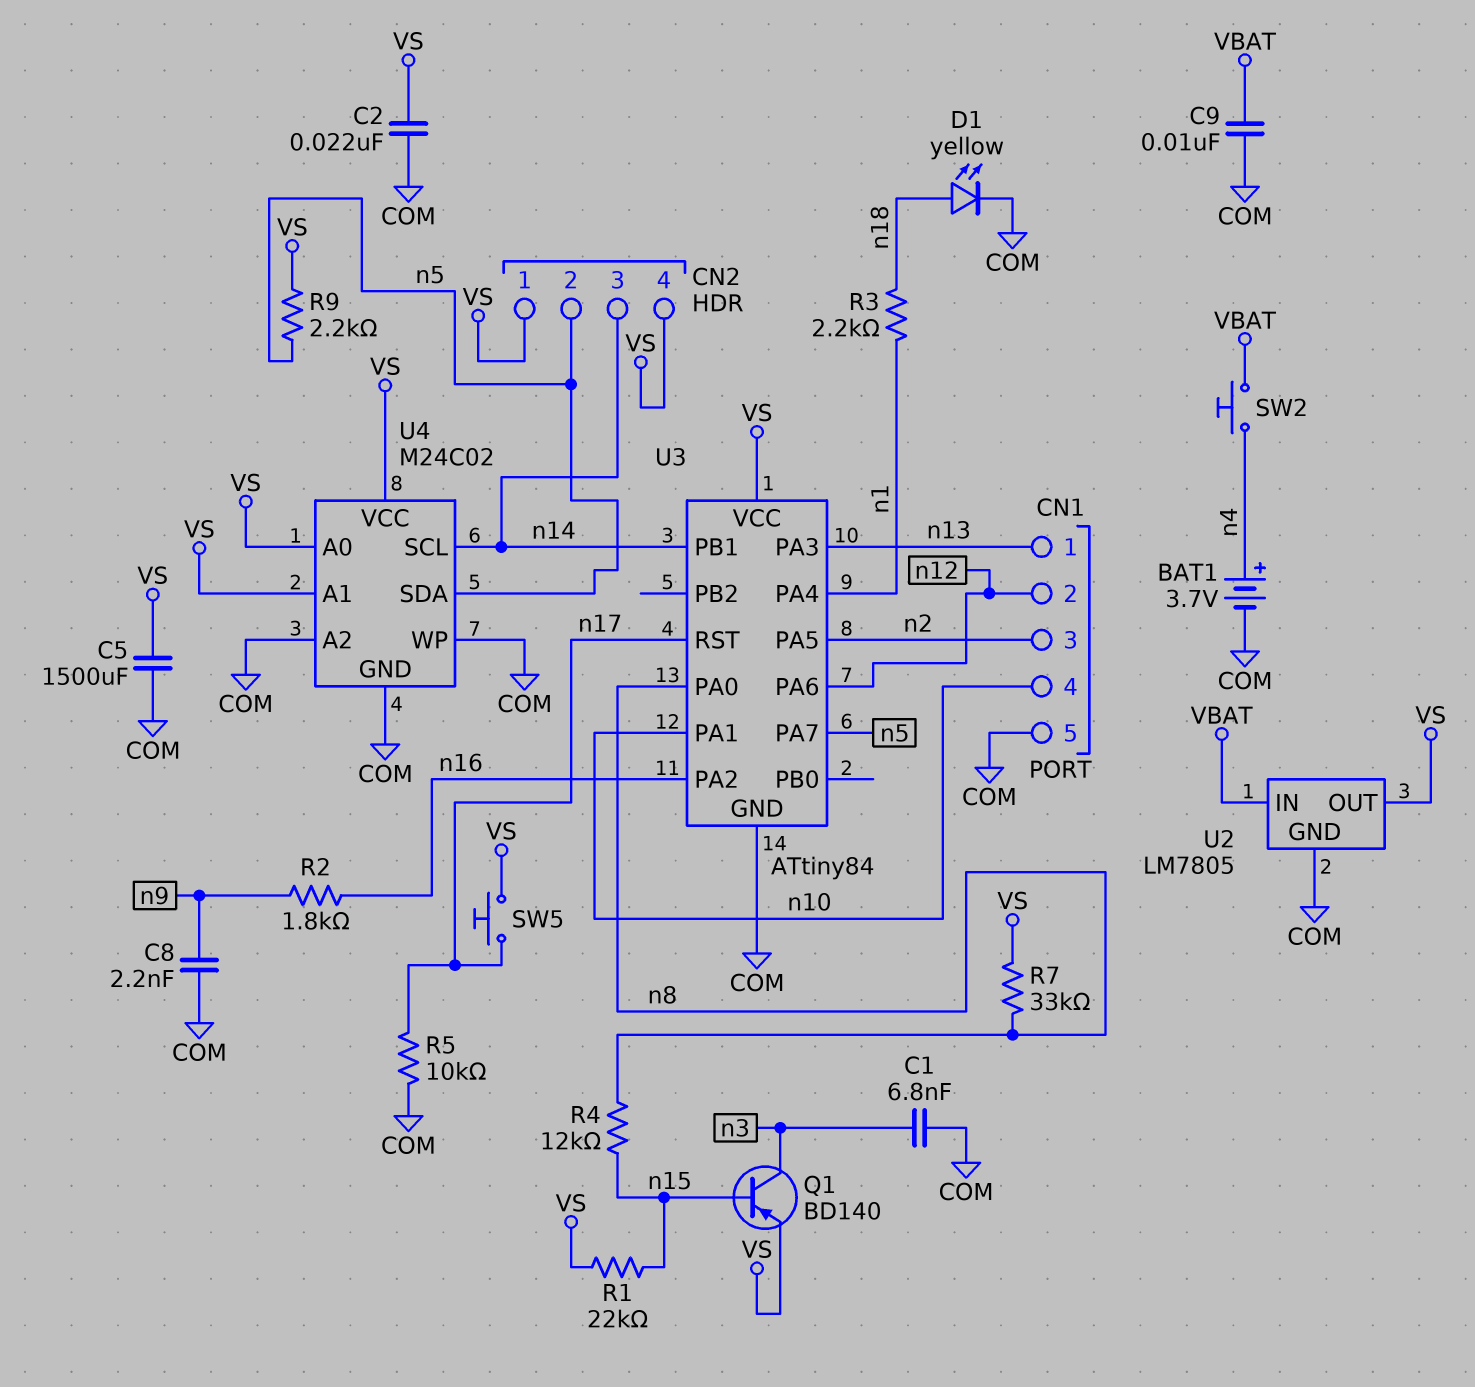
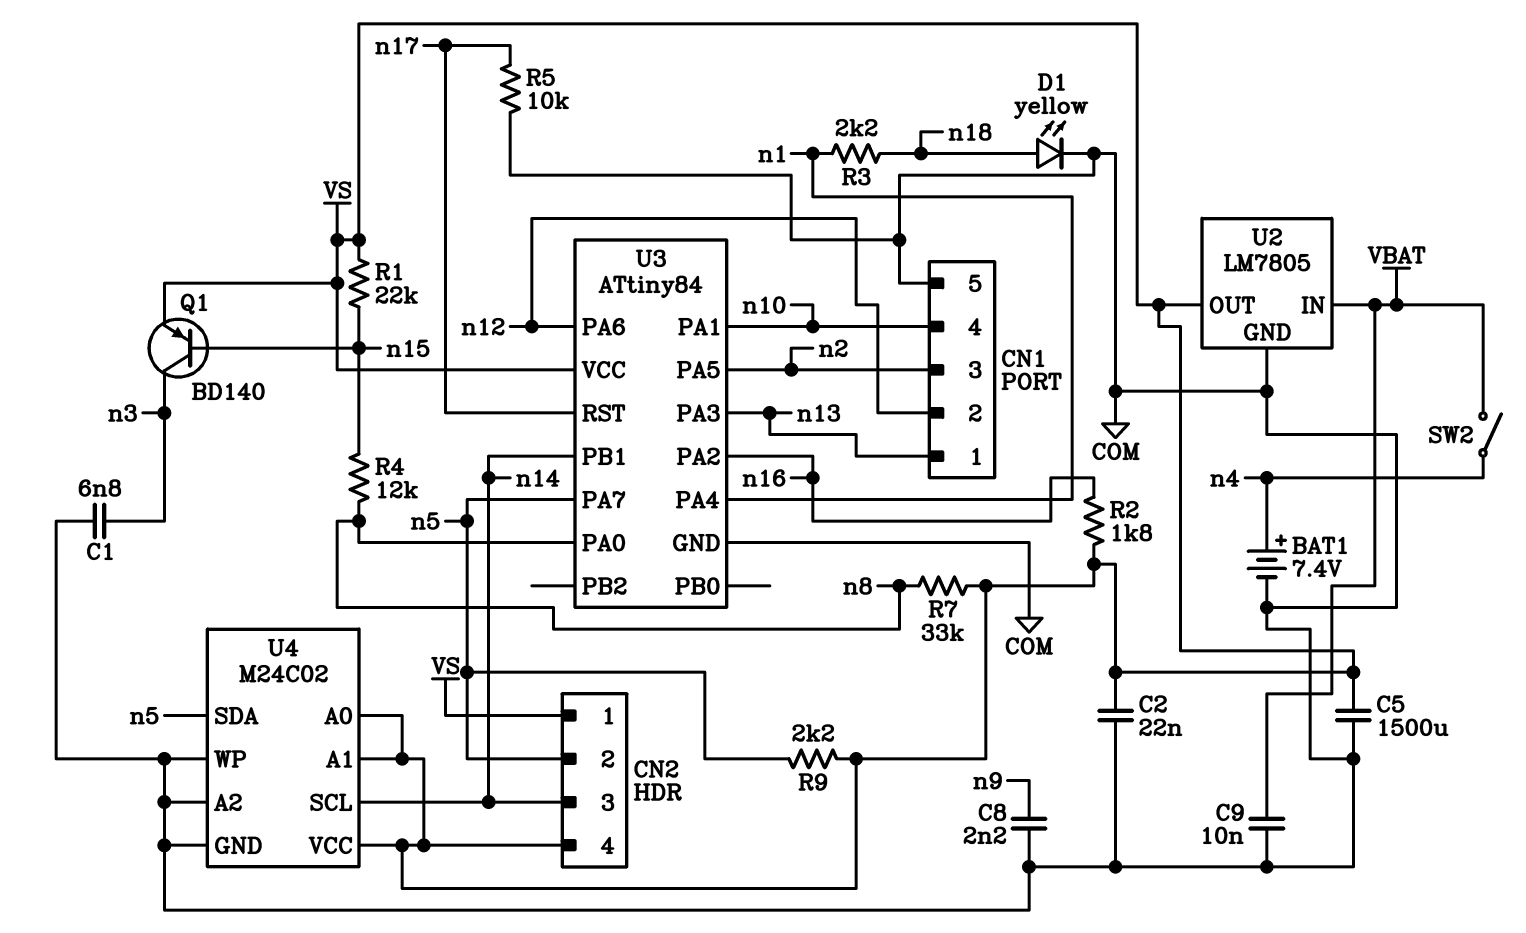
BAT1: 3.7V (plus n4, minus COM) -> 7.4V (plus n4, minus COM)
R2: 1.8k (n9, n16) -> 1.8k (VS, n16)
SW2: button (VBAT, n4) -> switch (VBAT, n4)
SW5: button (VS, n17) -> none

